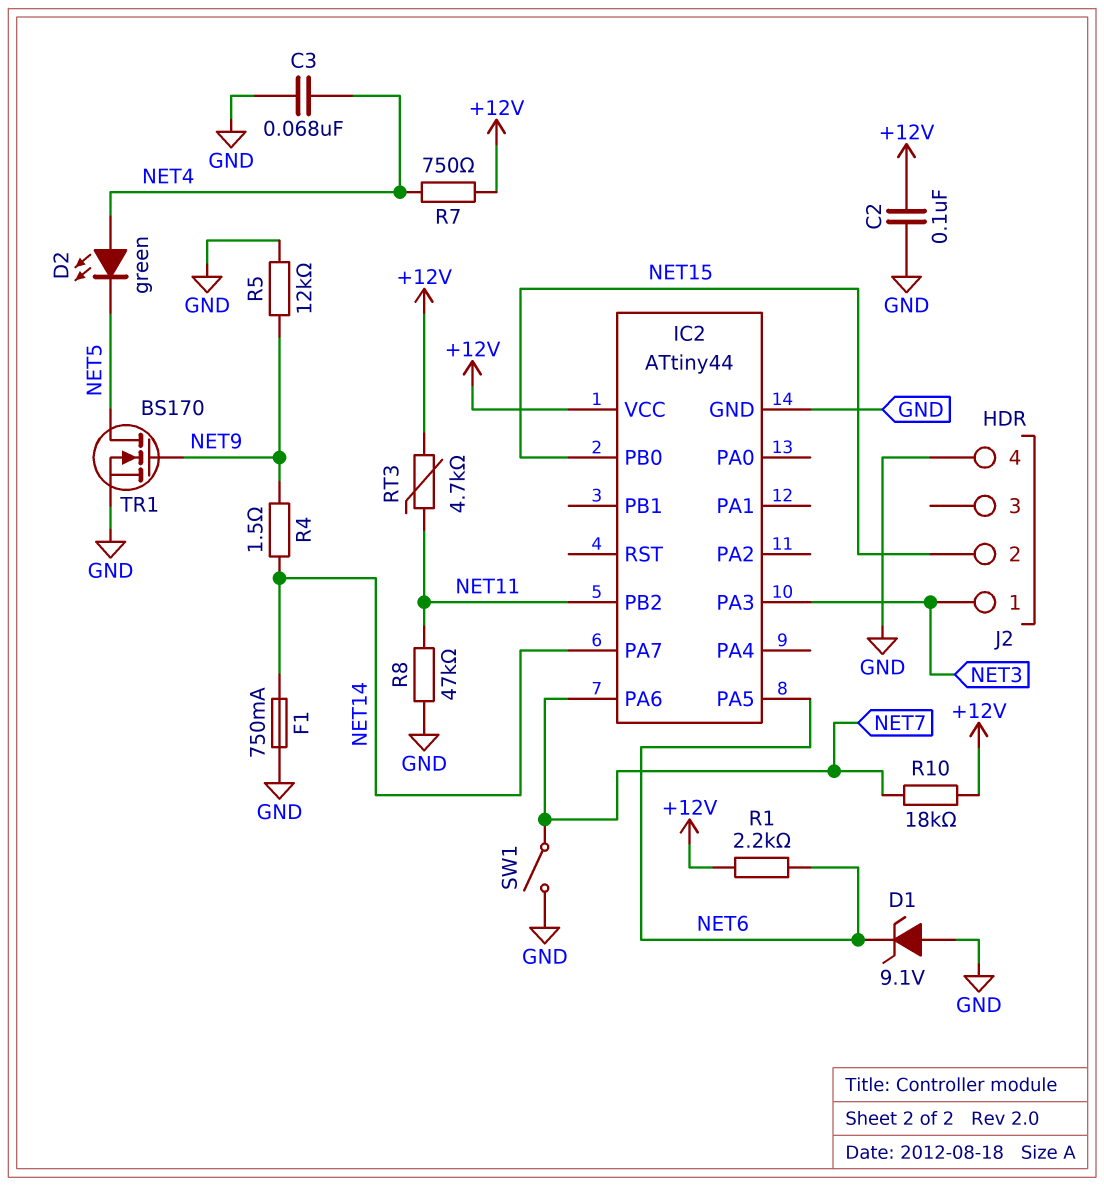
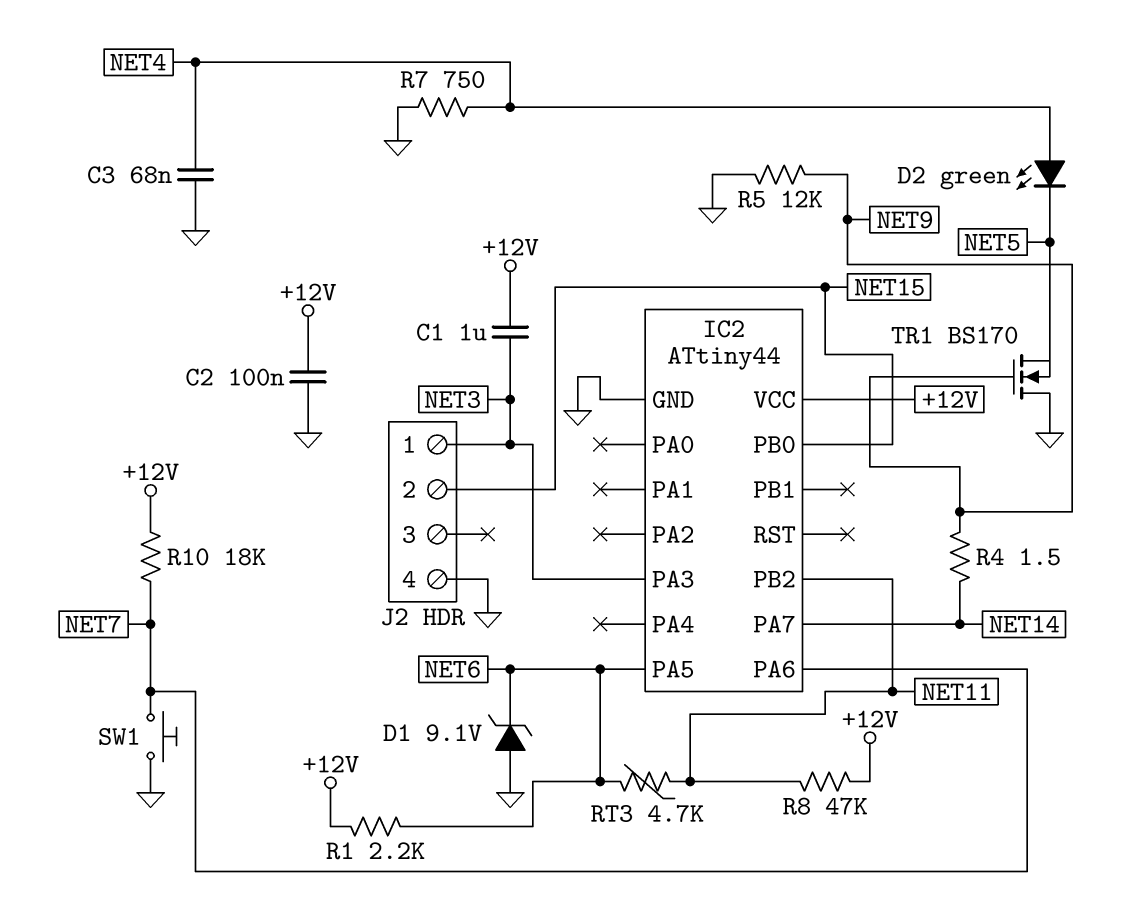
C1: none -> 1uF (+12V, NET3)
F1: 750mA (GND, NET14) -> none
R7: 750 (+12V, NET4) -> 750 (GND, NET4)
R8: 47k (GND, NET11) -> 47k (+12V, NET11)
RT3: 4.7k (+12V, NET11) -> 4.7k (NET6, NET11)
SW1: switch (GND, NET7) -> button (GND, NET7)
TR1: NMOS BS170 (G NET9, D NET5, S GND) -> NMOS BS170 (G NET9, D GND, S NET5)

